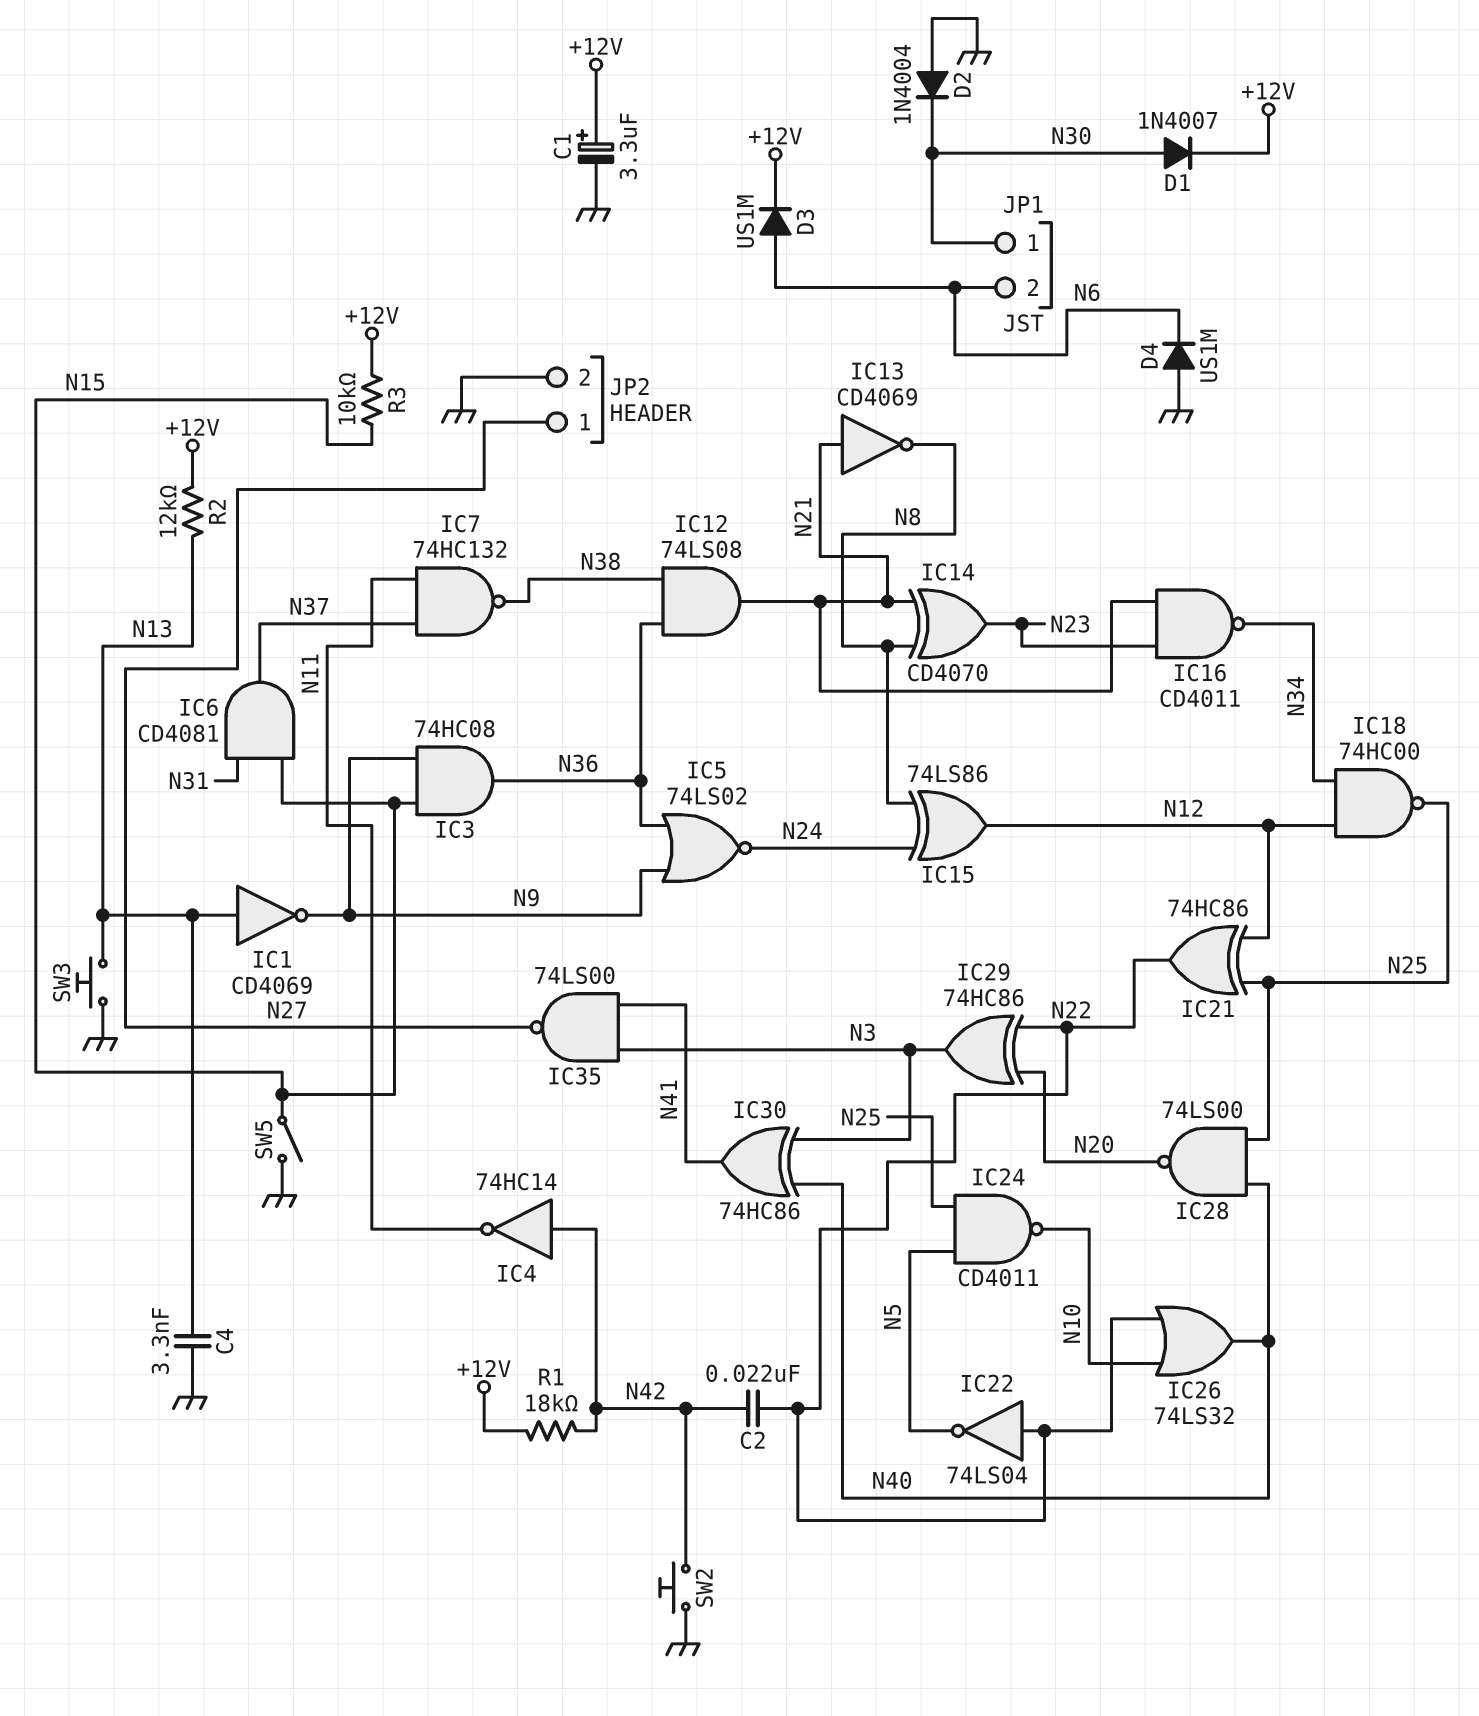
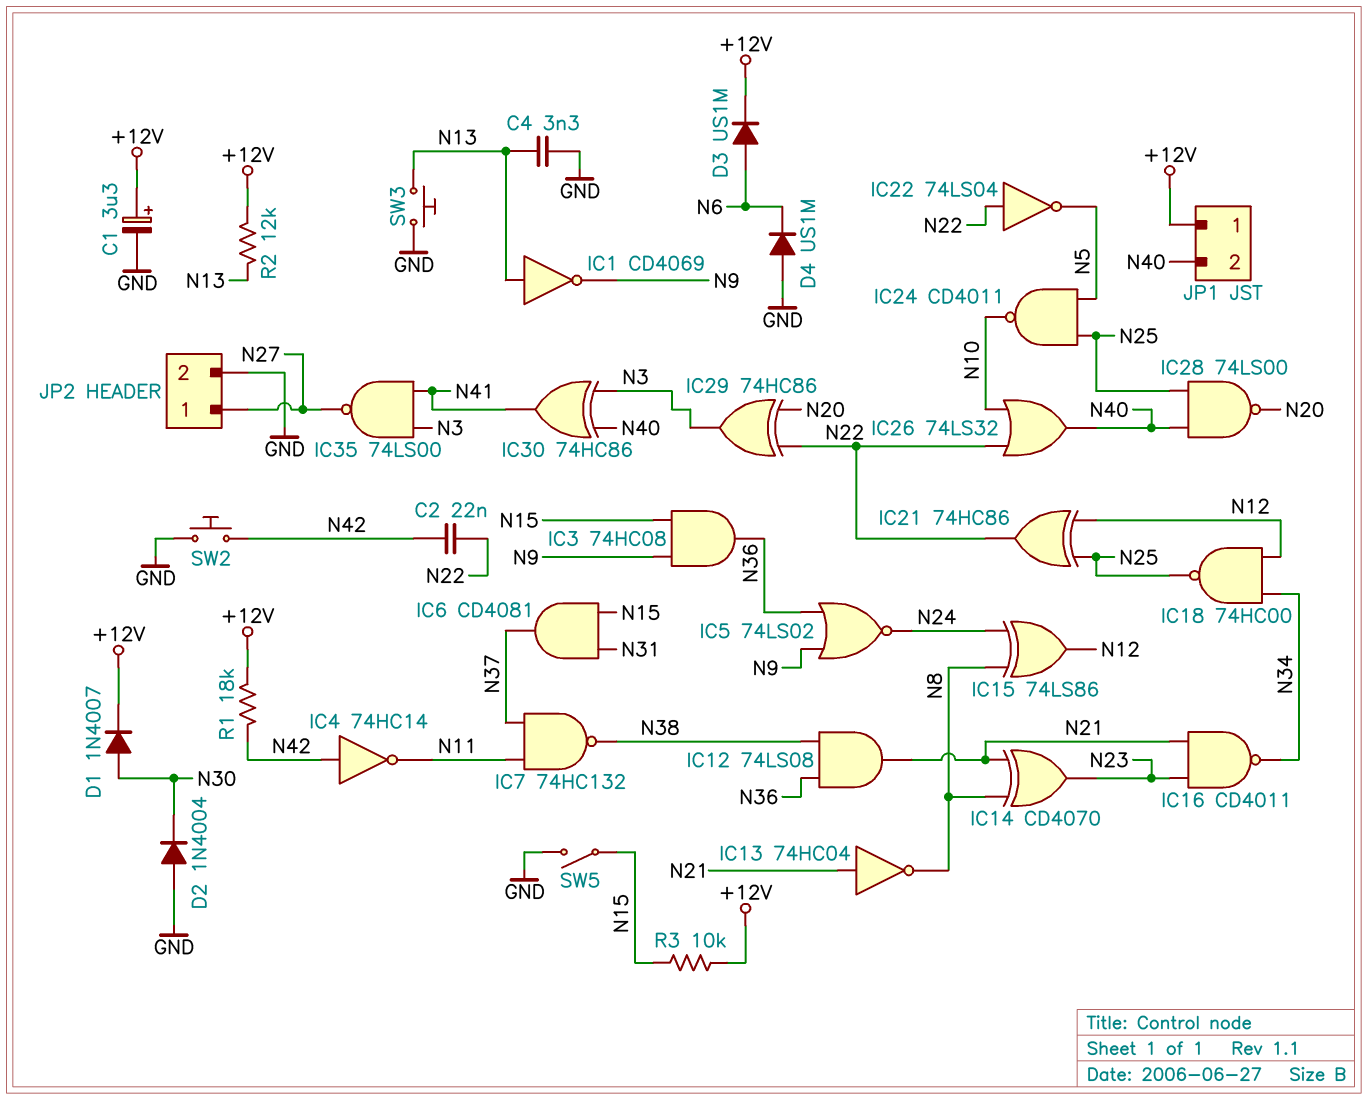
IC13: NOT CD4069 (in N21, out N8) -> NOT 74HC04 (in N21, out N8)
JP1 pin 1: N30 -> +12V
JP1 pin 2: N6 -> N40

